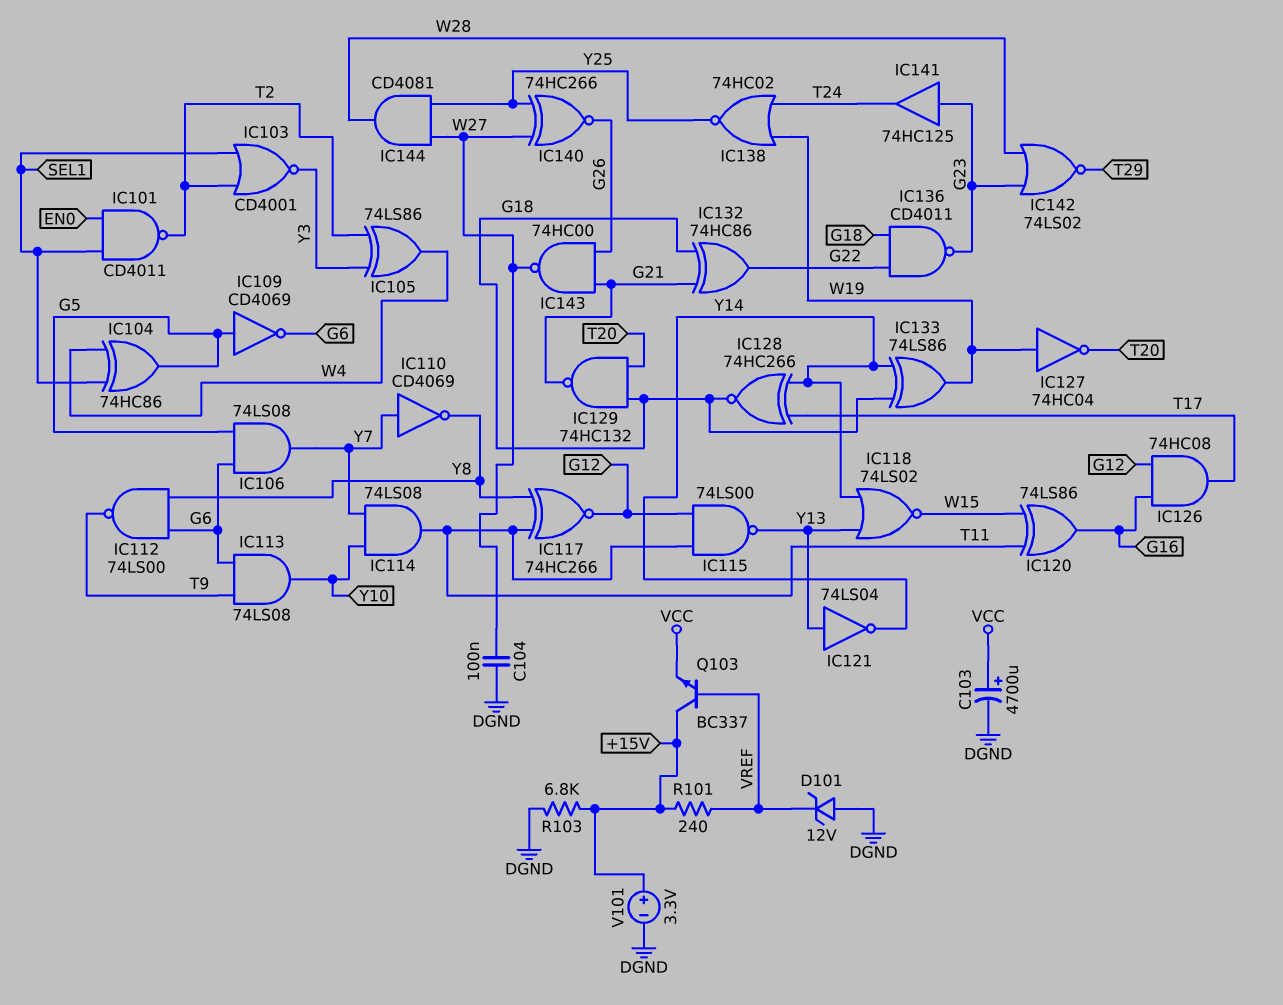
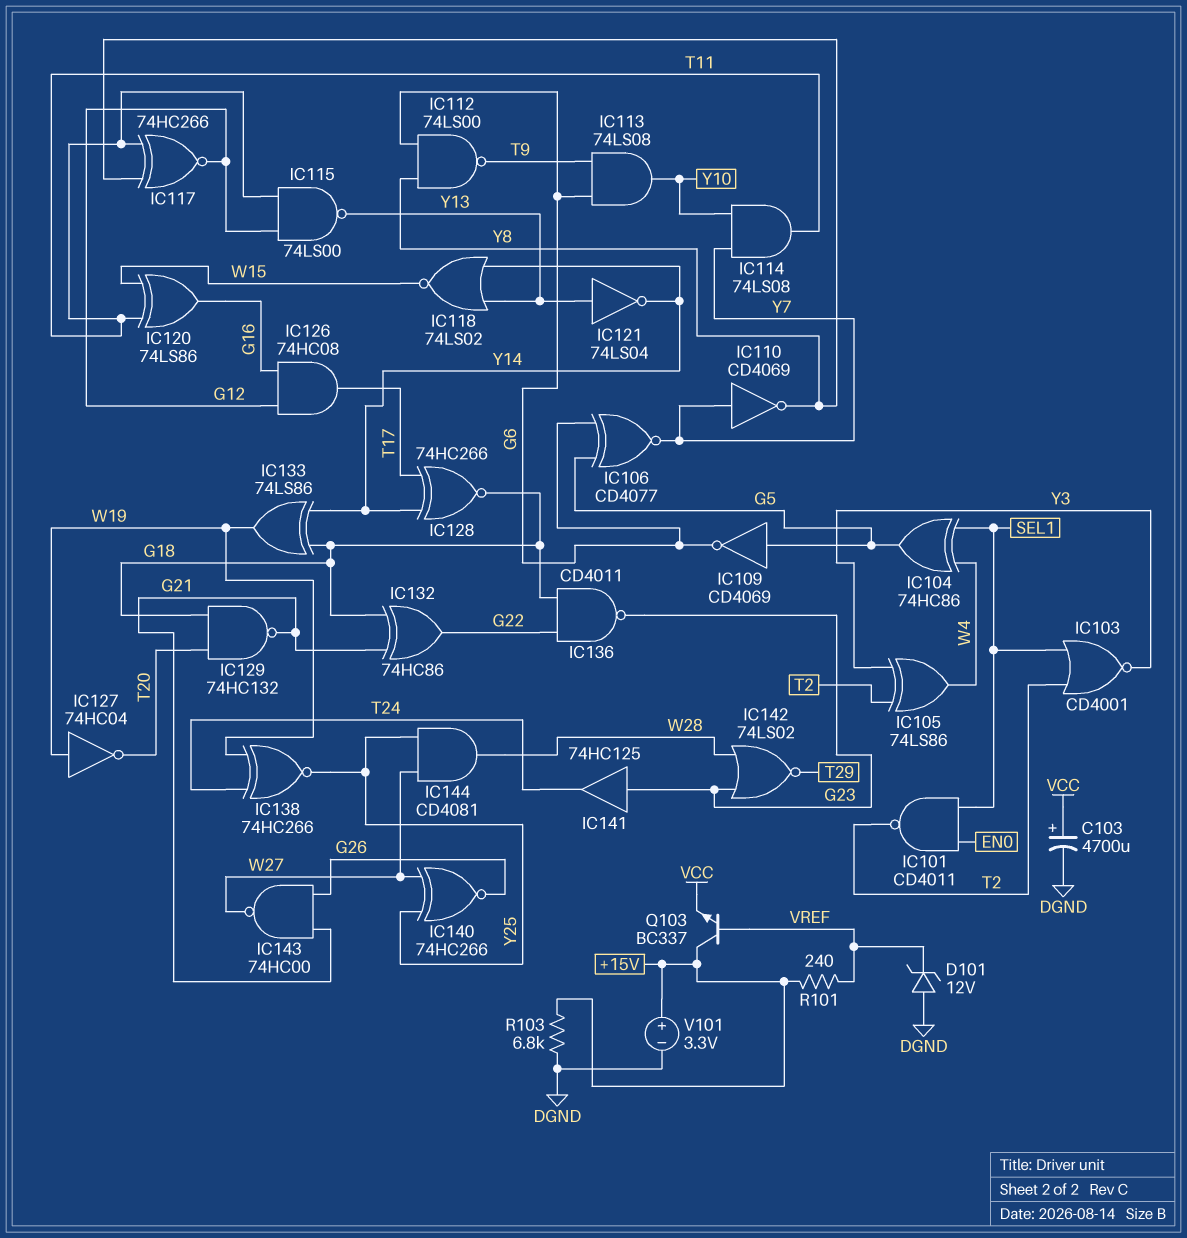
C104: 100nF (DGND, W27) -> none
IC106: AND 74LS08 (in G5, in G6, out Y7) -> XNOR CD4077 (in G5, in G6, out Y7)
IC138: NOR 74HC02 (in T24, in W19, out Y25) -> XNOR 74HC266 (in T24, in W19, out Y25)

